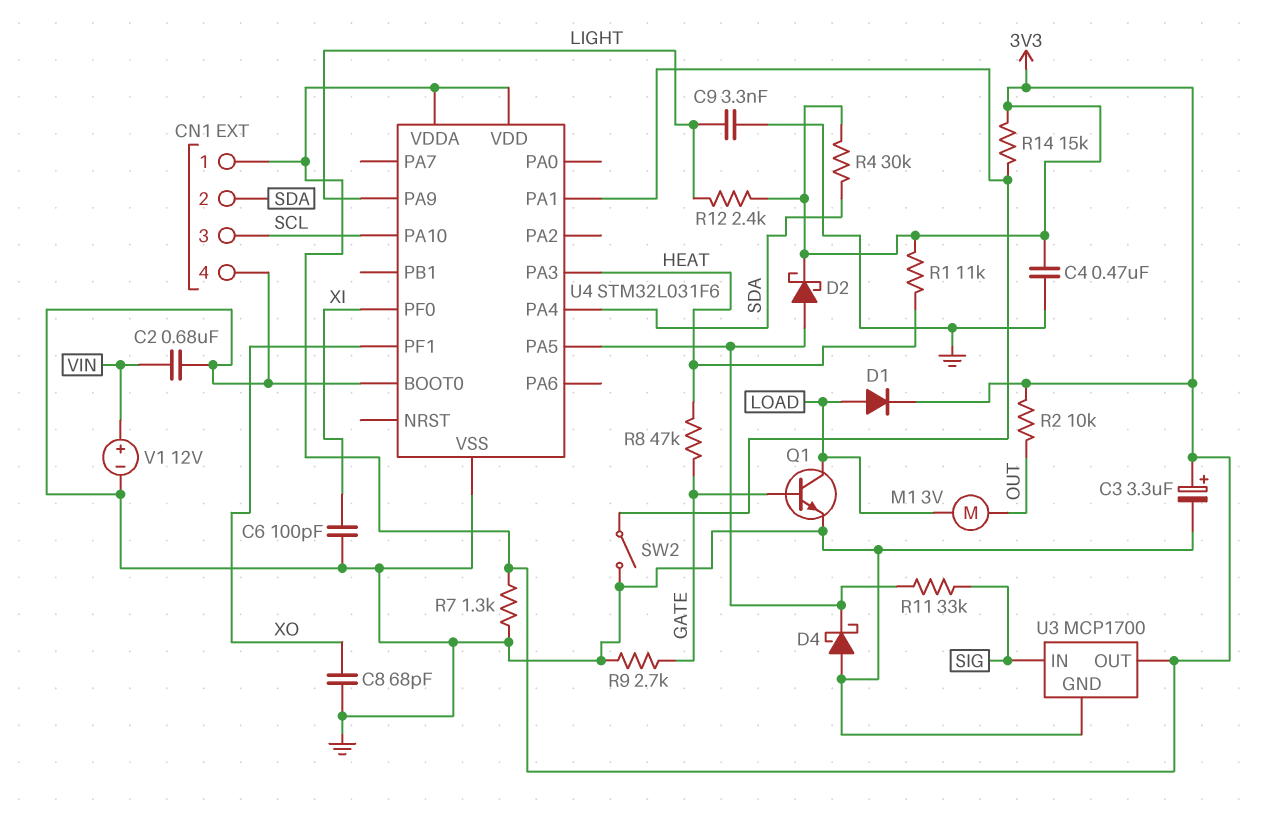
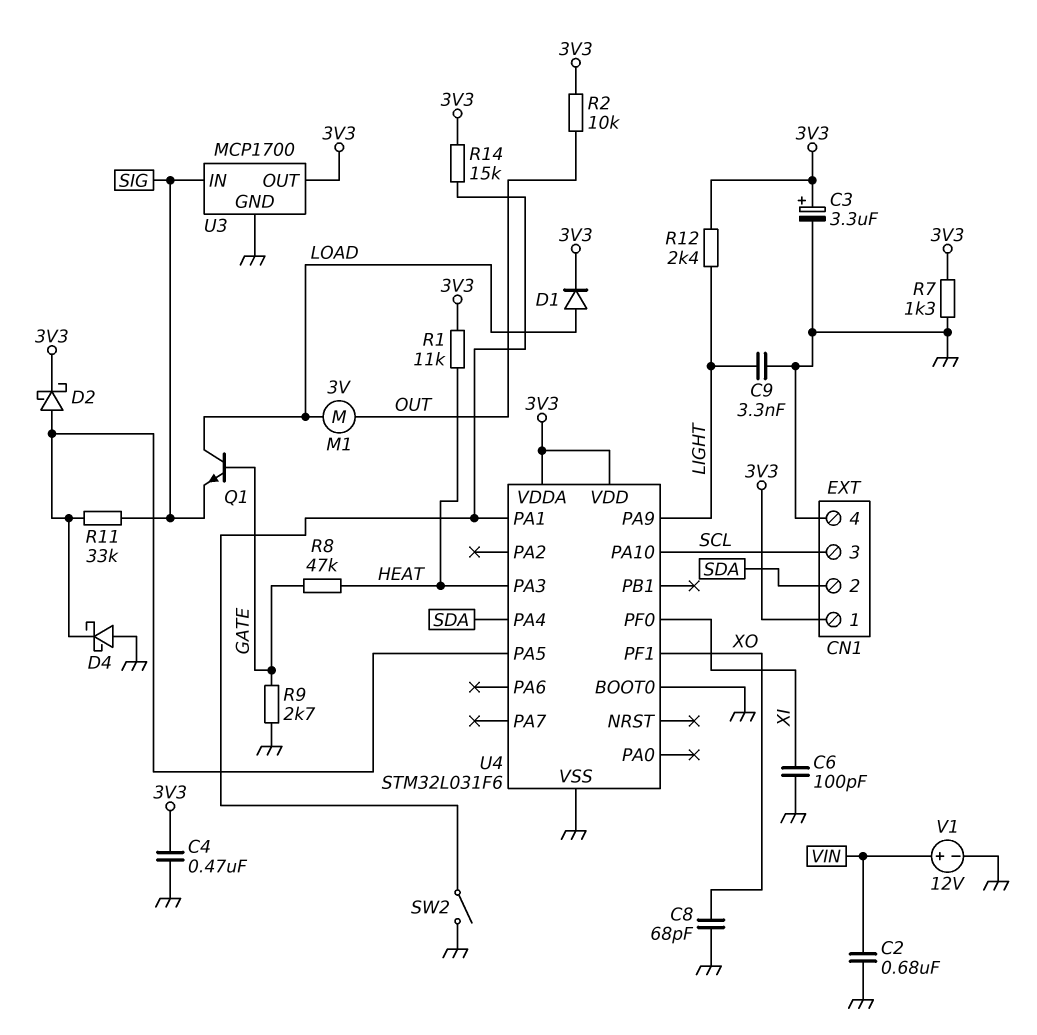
Q1: NPN (B GATE, C LOAD, E GND) -> NPN (B GATE, C LOAD, E SIG)
R4: 30k (3V3, SDA) -> none

